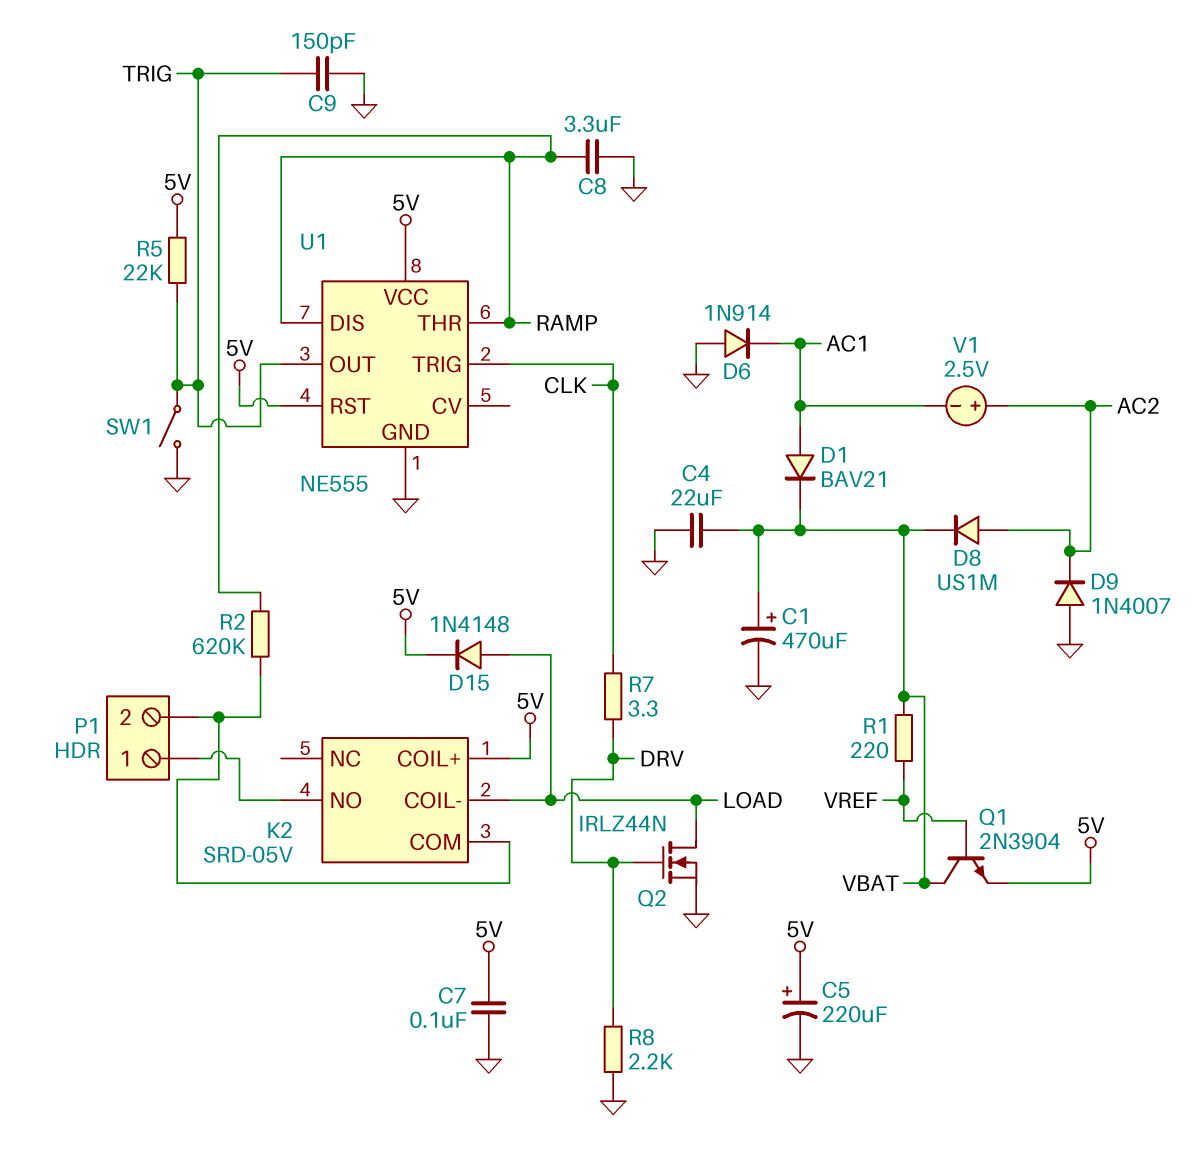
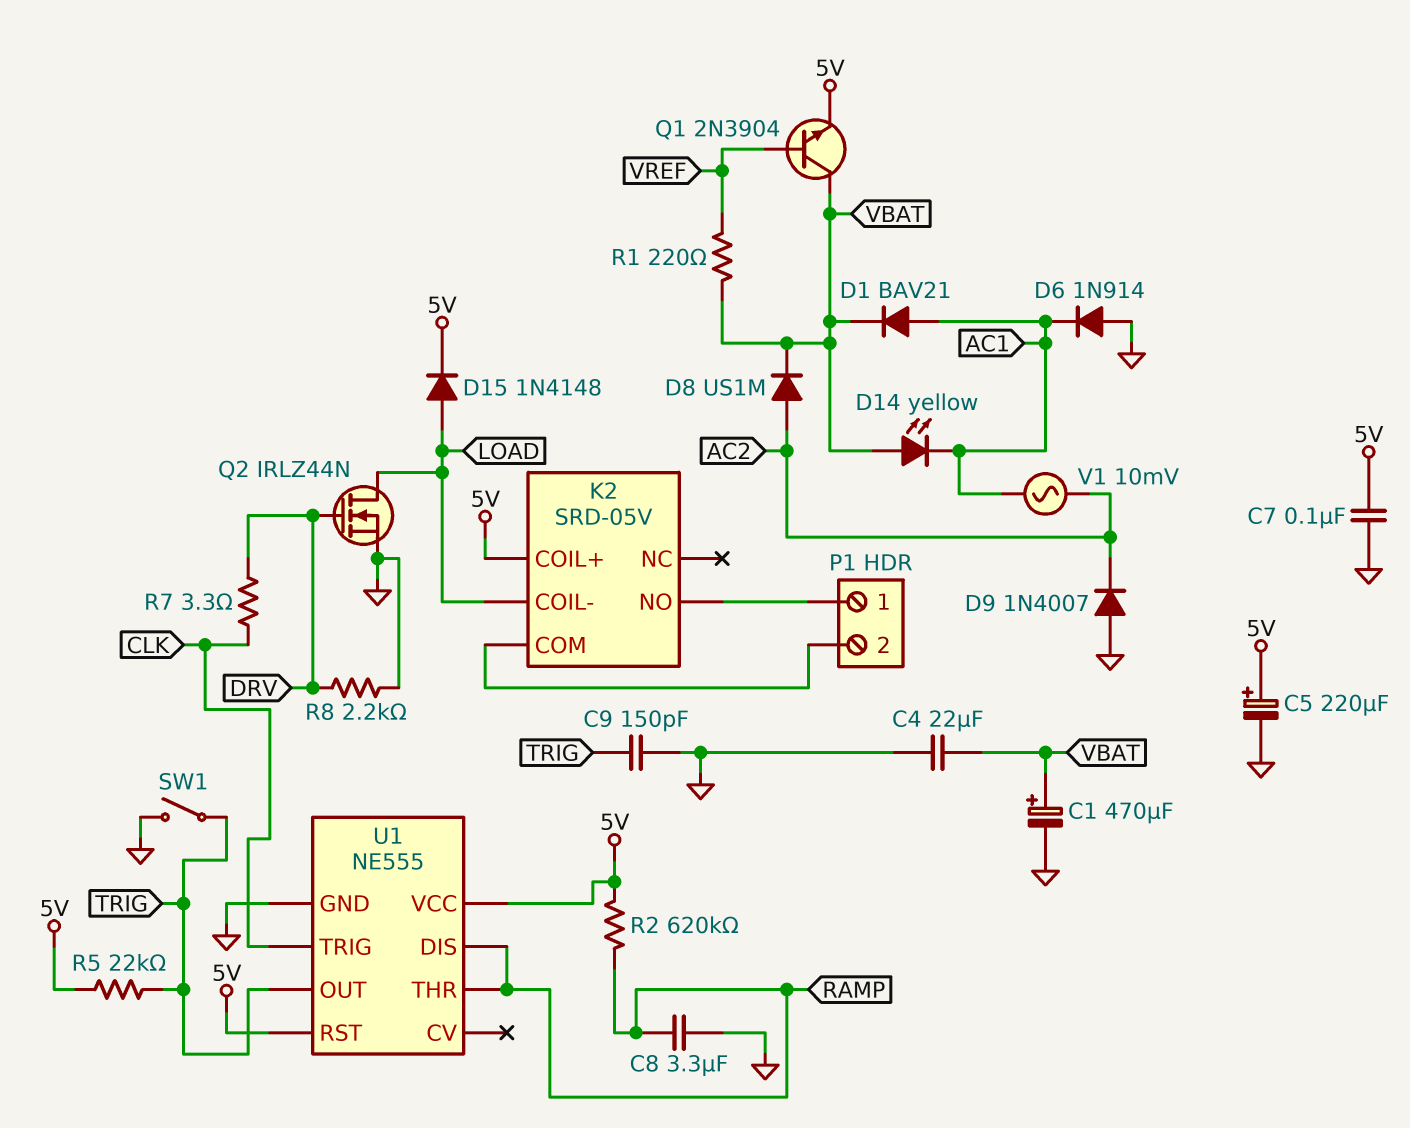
D14: none -> LED yellow (A VBAT, K AC1)
R2: 620k (K2/COM, RAMP) -> 620k (5V, RAMP)
V1: 2.5V (plus AC2, minus AC1) -> AC 10mV (AC1, AC2)

